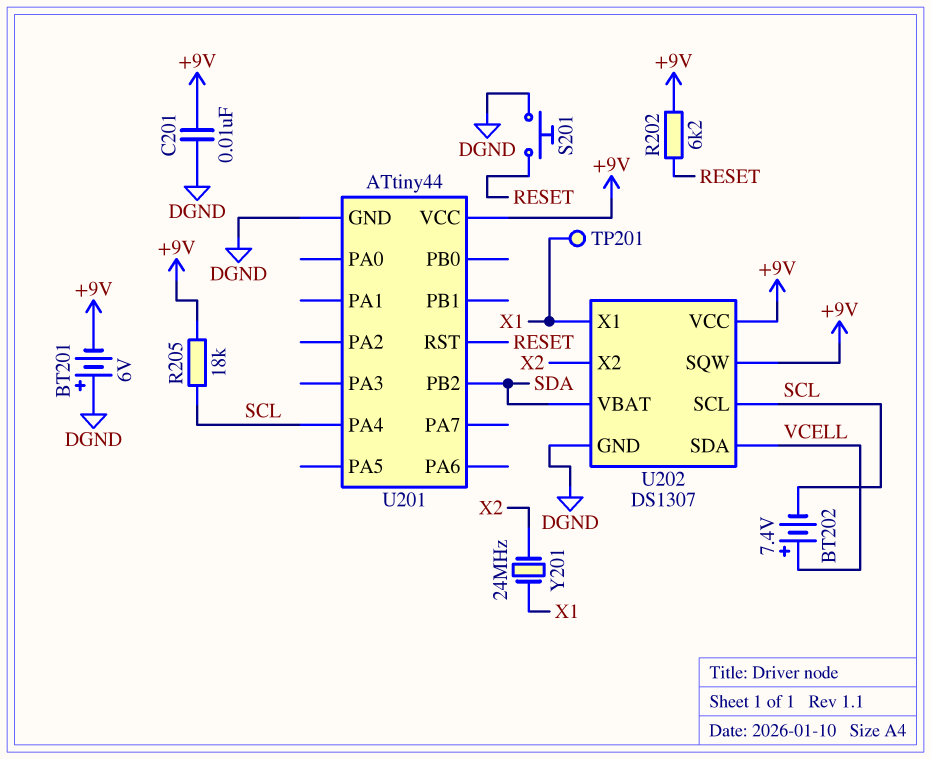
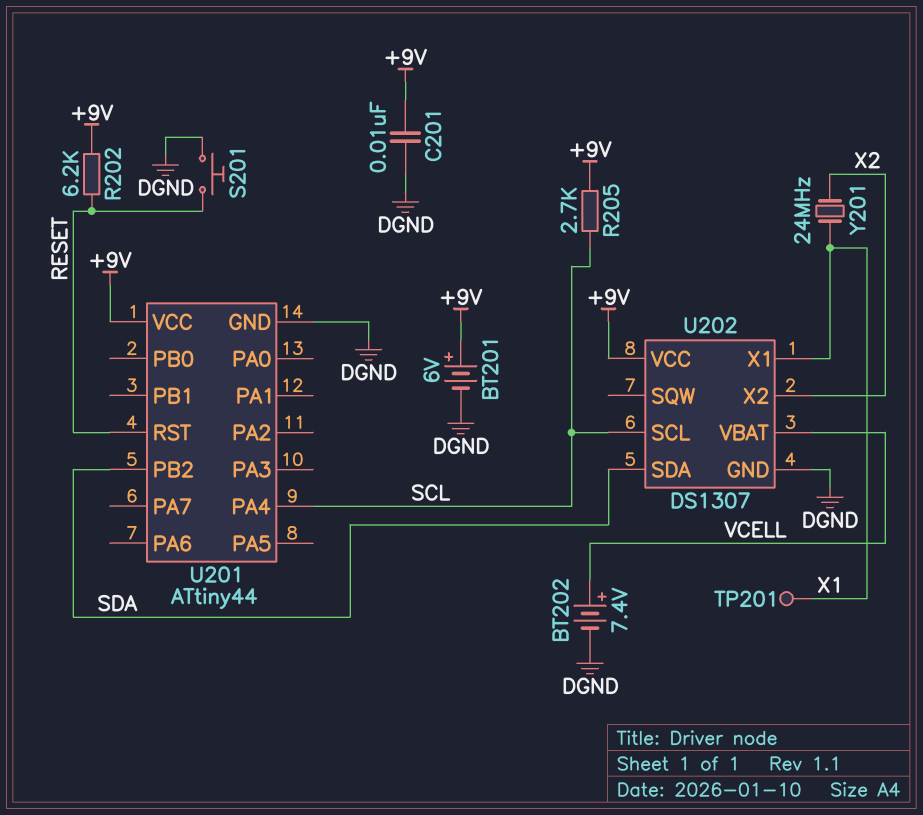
BT201: 6V (plus DGND, minus +9V) -> 6V (plus +9V, minus DGND)
BT202: 7.4V (plus VCELL, minus SCL) -> 7.4V (plus VCELL, minus DGND)
R205: 18k (+9V, SCL) -> 2.7k (+9V, SCL)
U202 pin SDA: VCELL -> SDA
U202 pin SQW: +9V -> none
U202 pin VBAT: SDA -> VCELL

